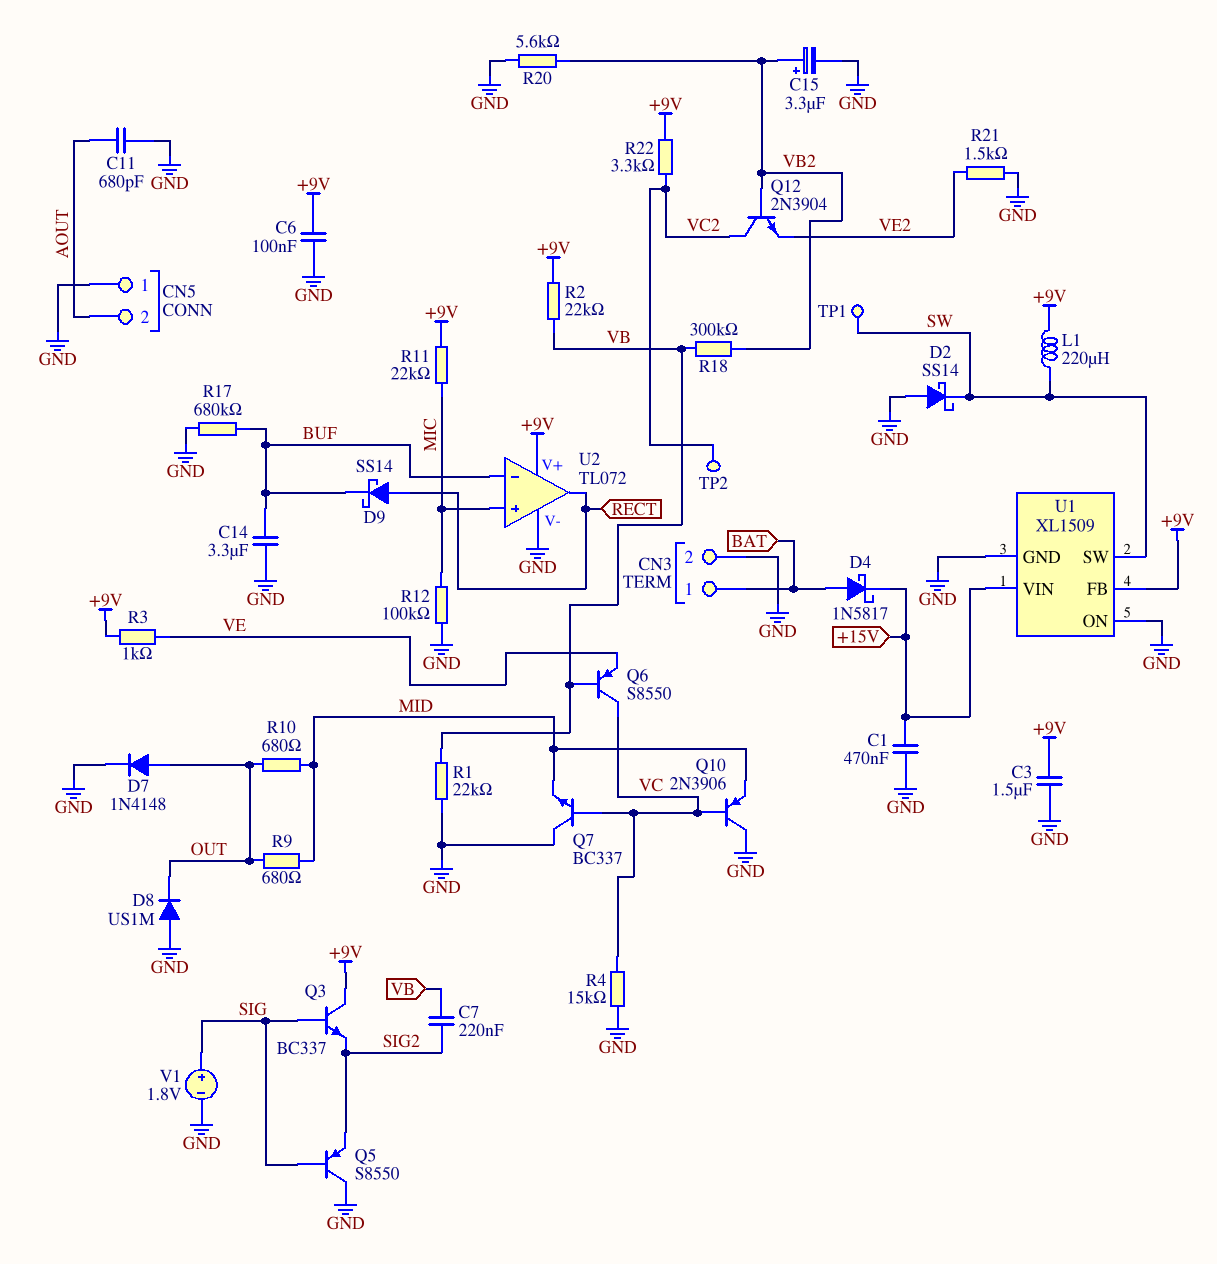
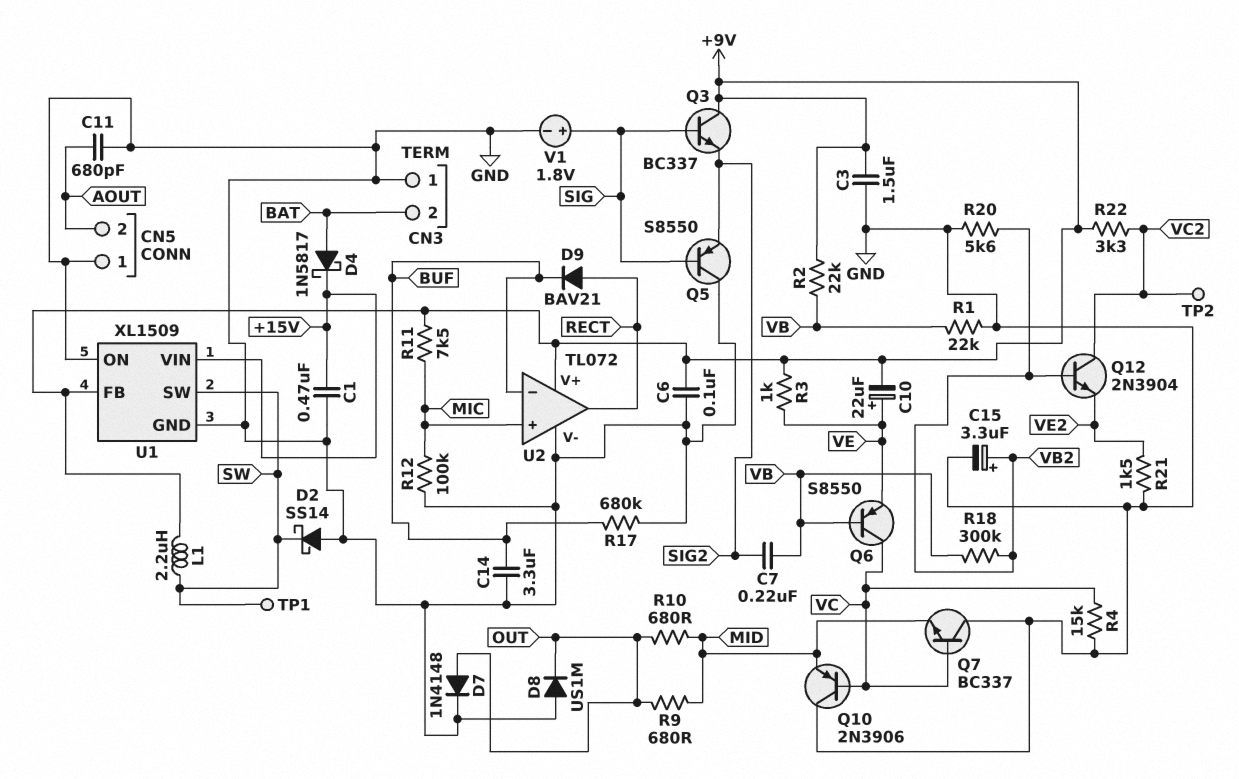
C10: none -> 22uF (plus VE, minus +9V)
CN3 pin 1: BAT -> GND
CN3 pin 2: GND -> BAT
D9: schottky SS14 (A RECT, K BUF) -> diode BAV21 (A RECT, K BUF)
L1: 220uH (+9V, SW) -> 2.2uH (+9V, SW)
R11: 22k (+9V, MIC) -> 7.5k (+9V, MIC)

